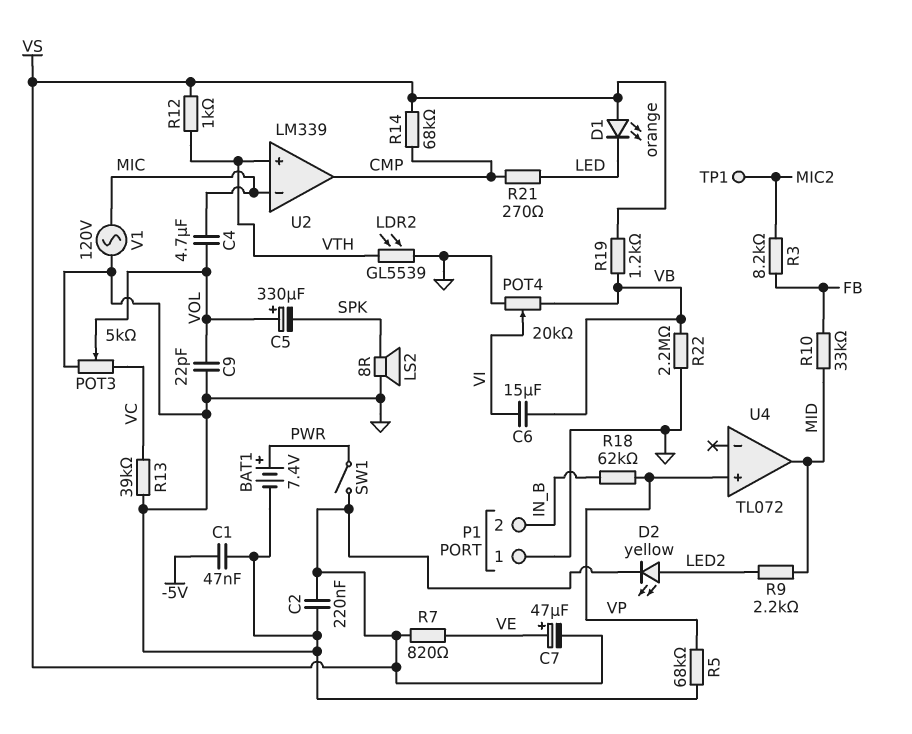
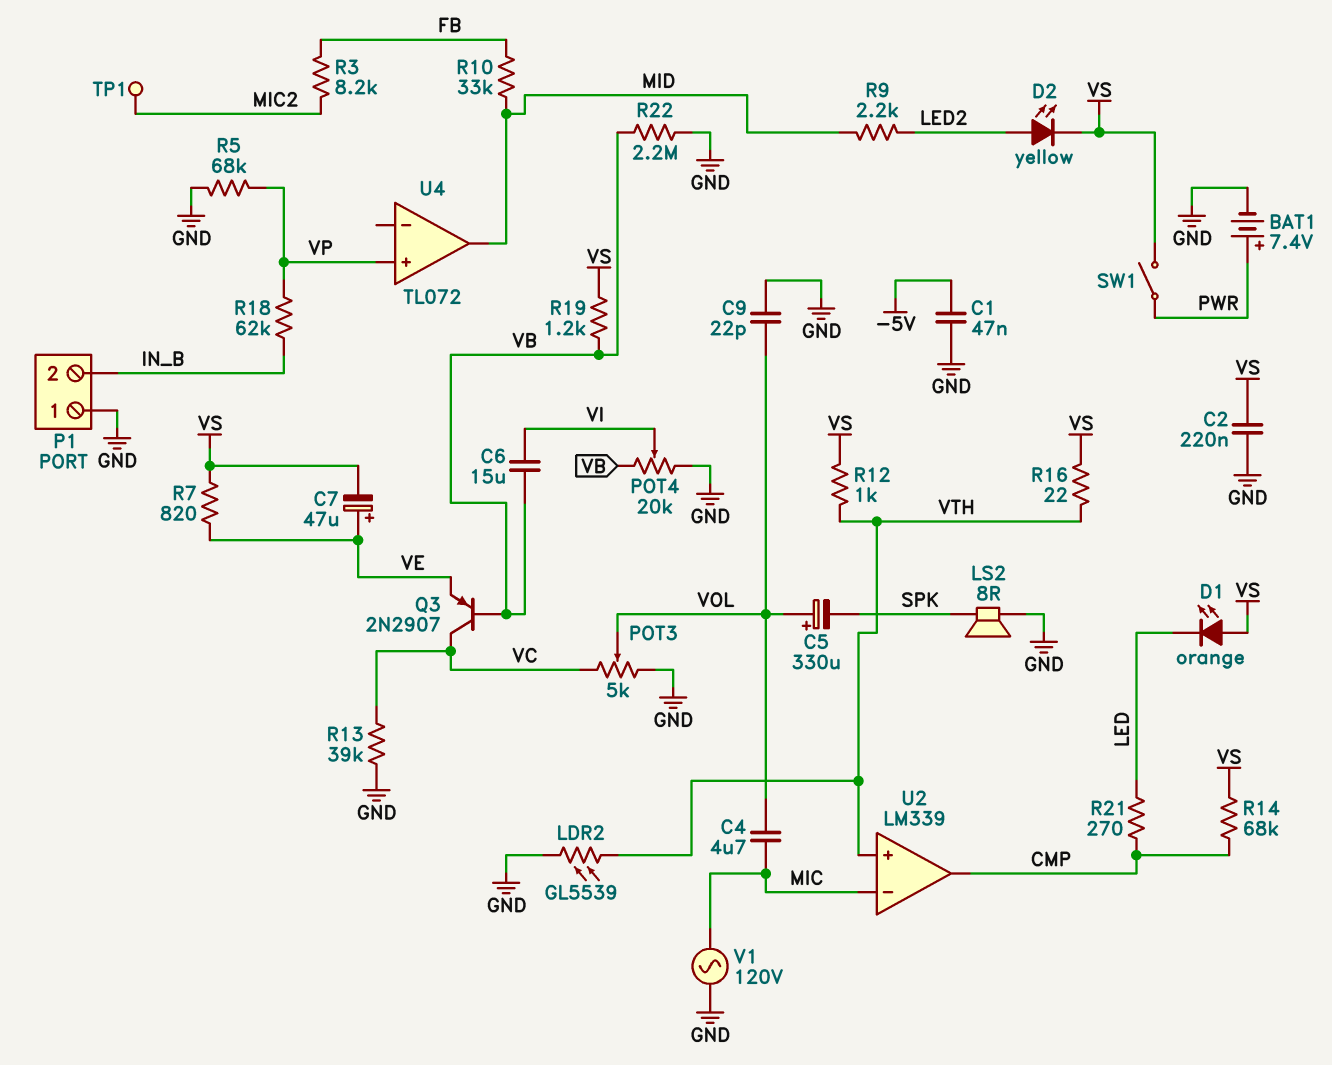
Q3: none -> PNP 2N2907 (B VB, C VC, E VE)
R16: none -> 22 (VS, VTH)

